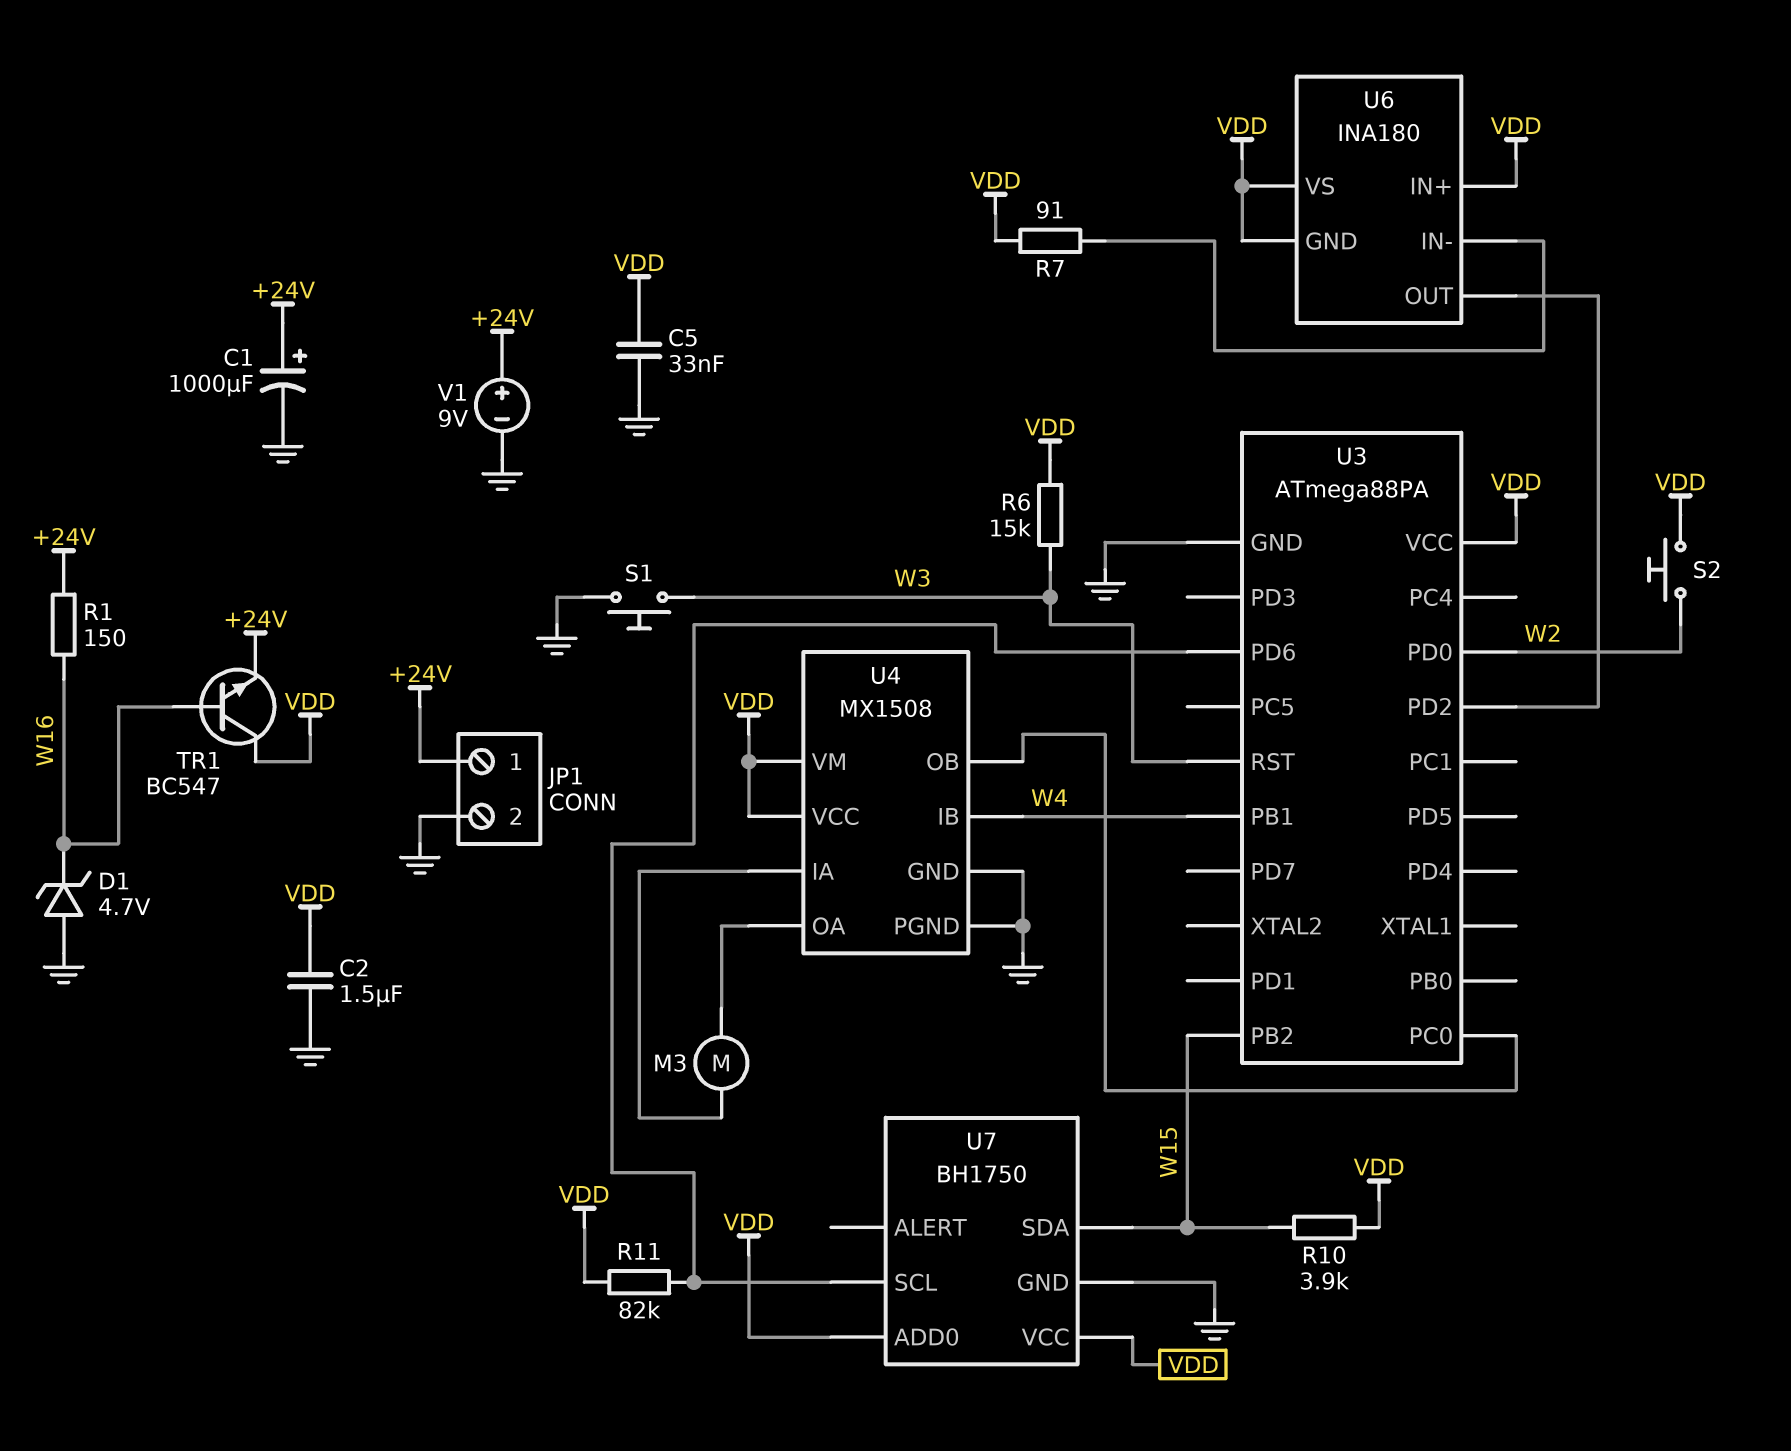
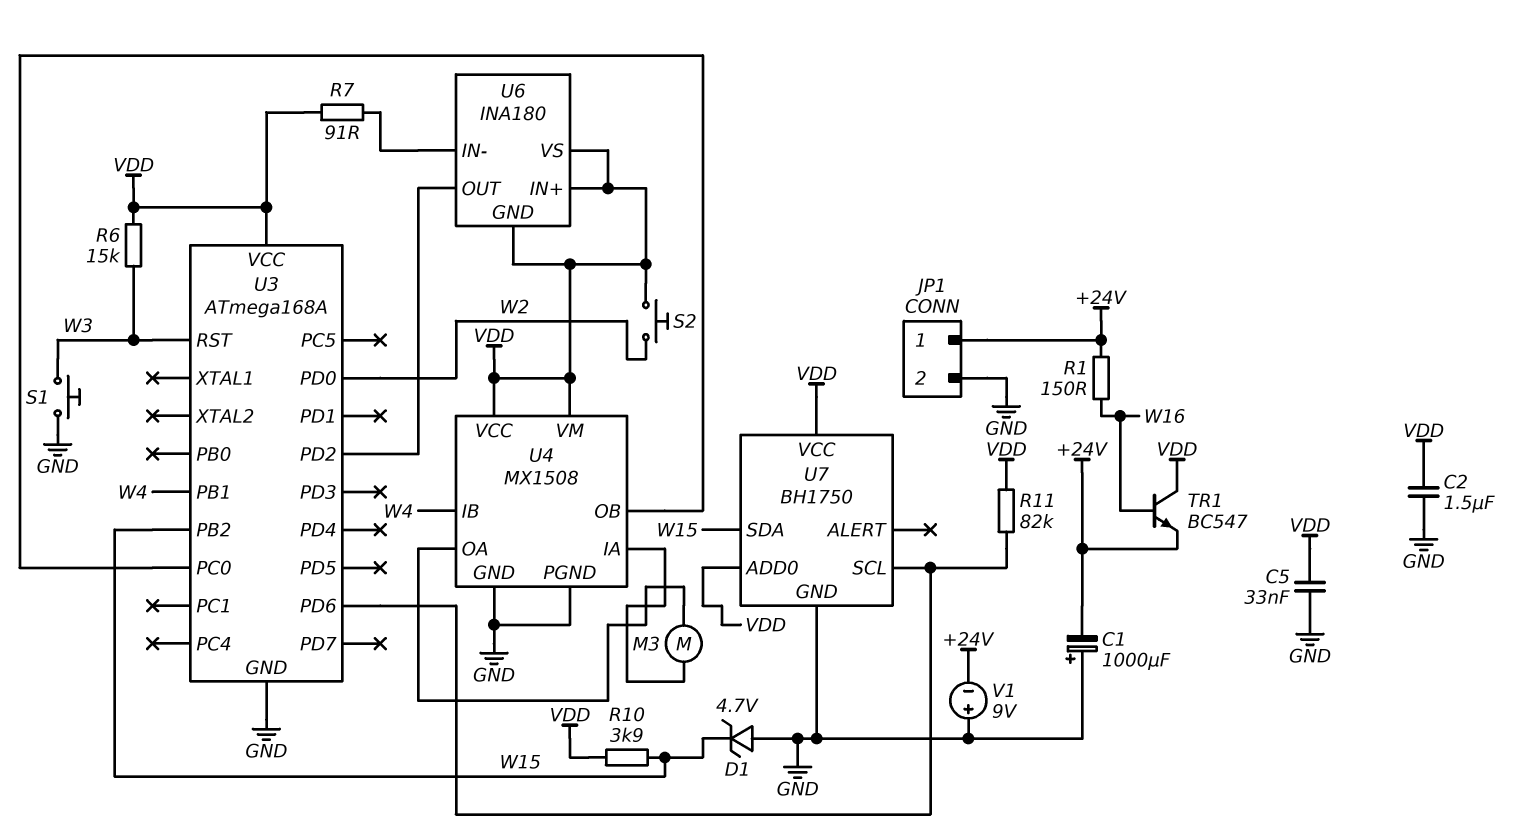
C1: 1000uF (plus +24V, minus GND) -> 1000uF (plus GND, minus +24V)
D1: zener 4.7V (A GND, K W16) -> zener 4.7V (A GND, K W15)
U3: ATmega88PA -> ATmega168A
V1: 9V (plus +24V, minus GND) -> 9V (plus GND, minus +24V)

